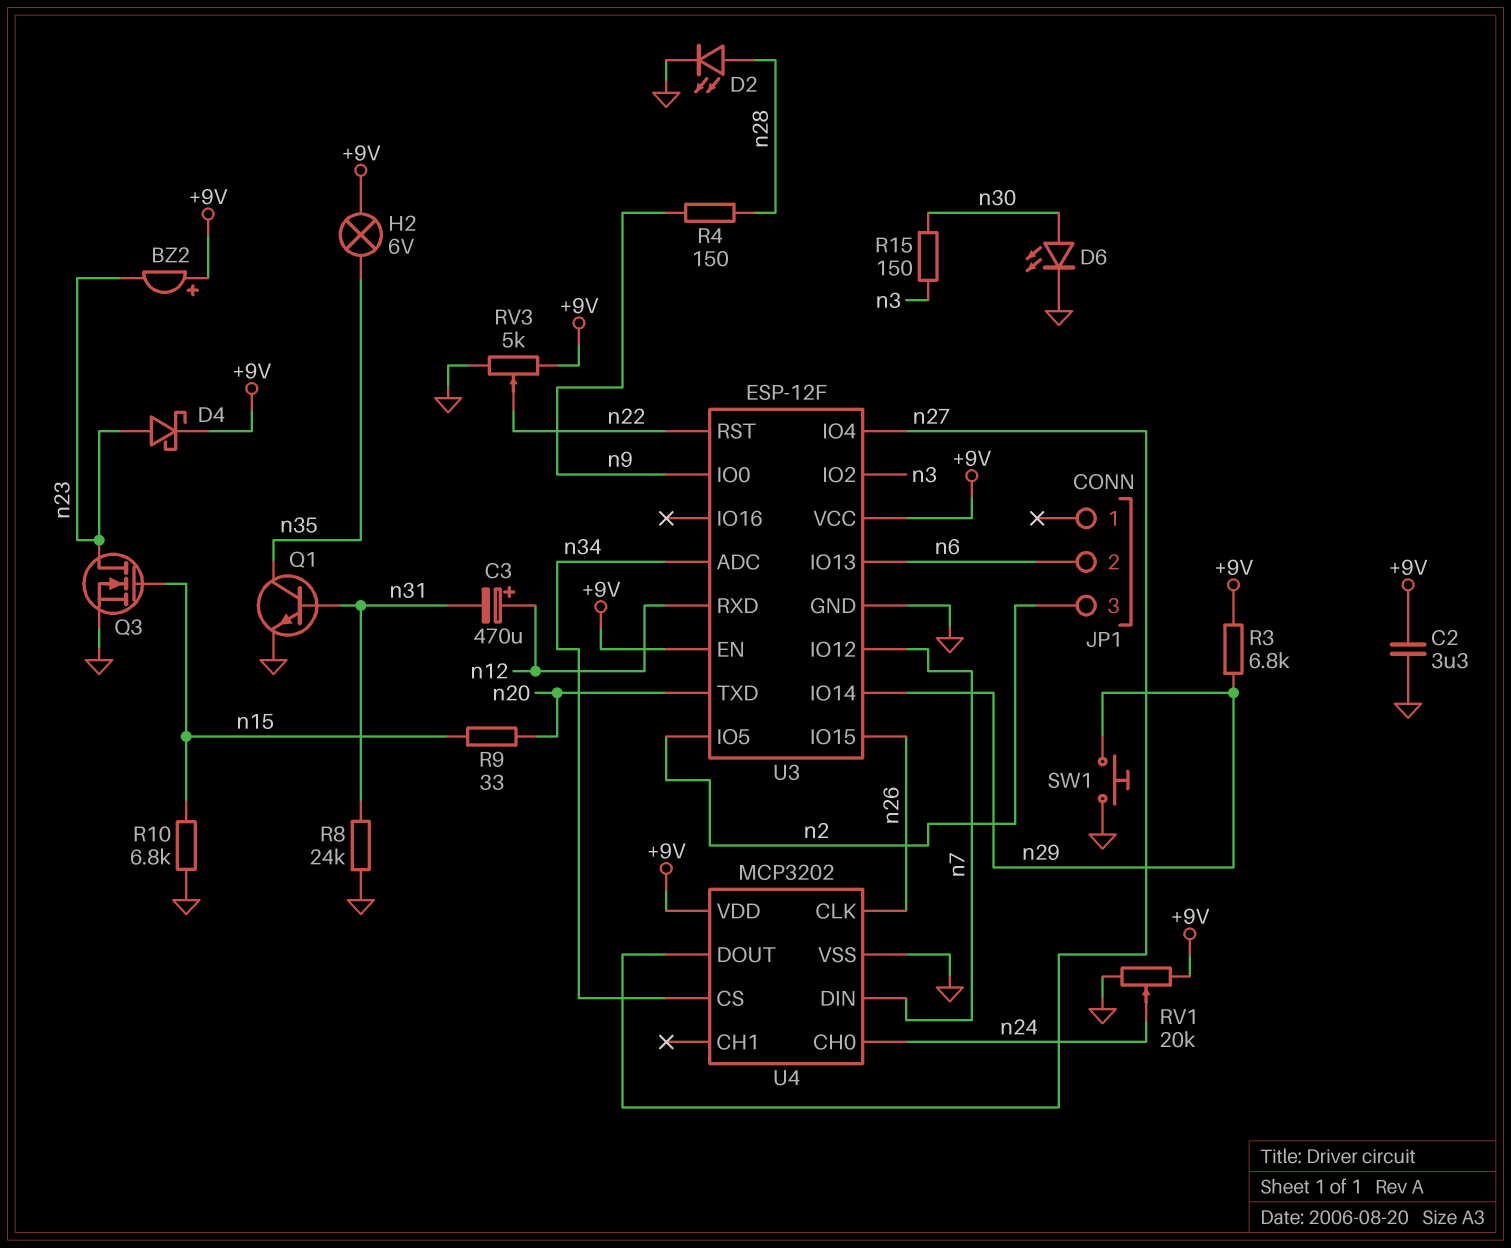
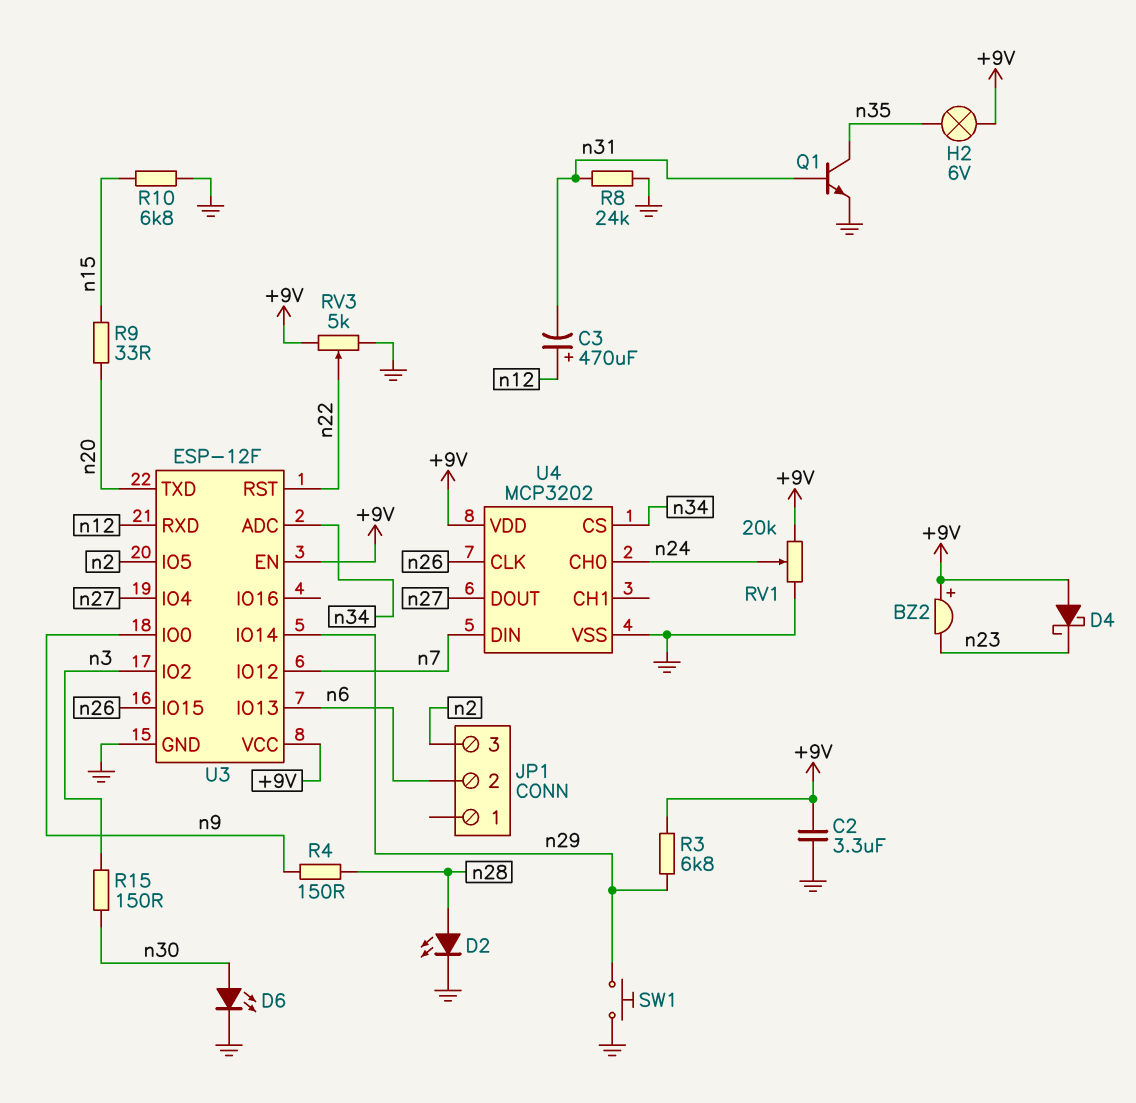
D4: schottky (A n23, K +9V) -> schottky (A +9V, K n23)
Q3: NMOS (G n15, D n23, S GND) -> none

